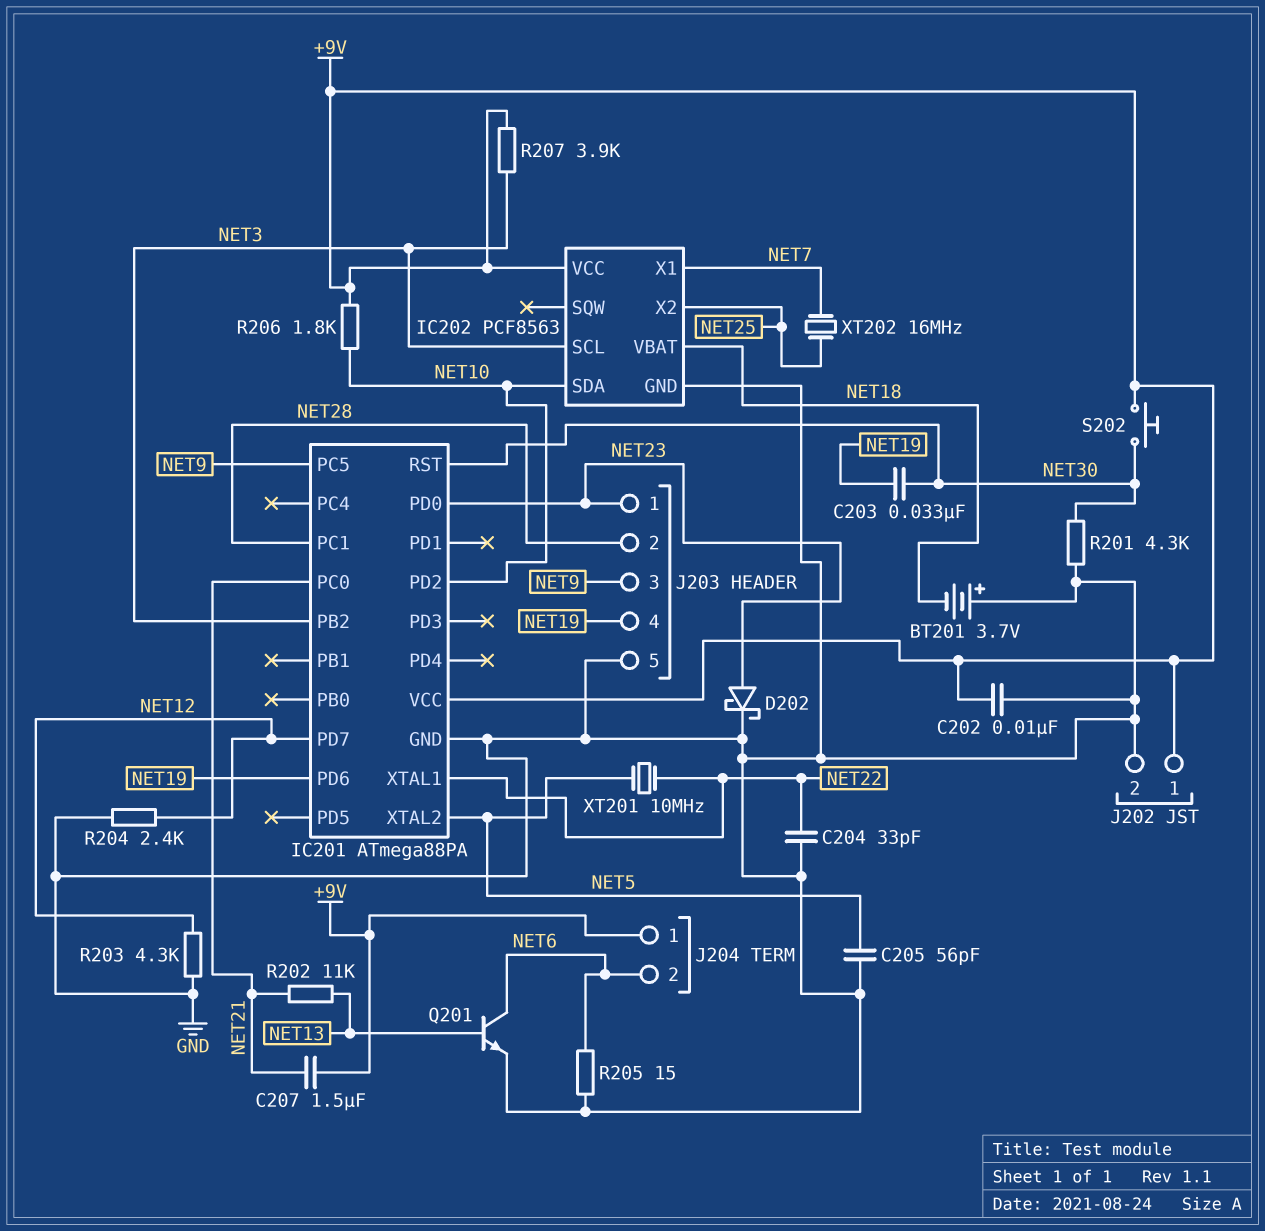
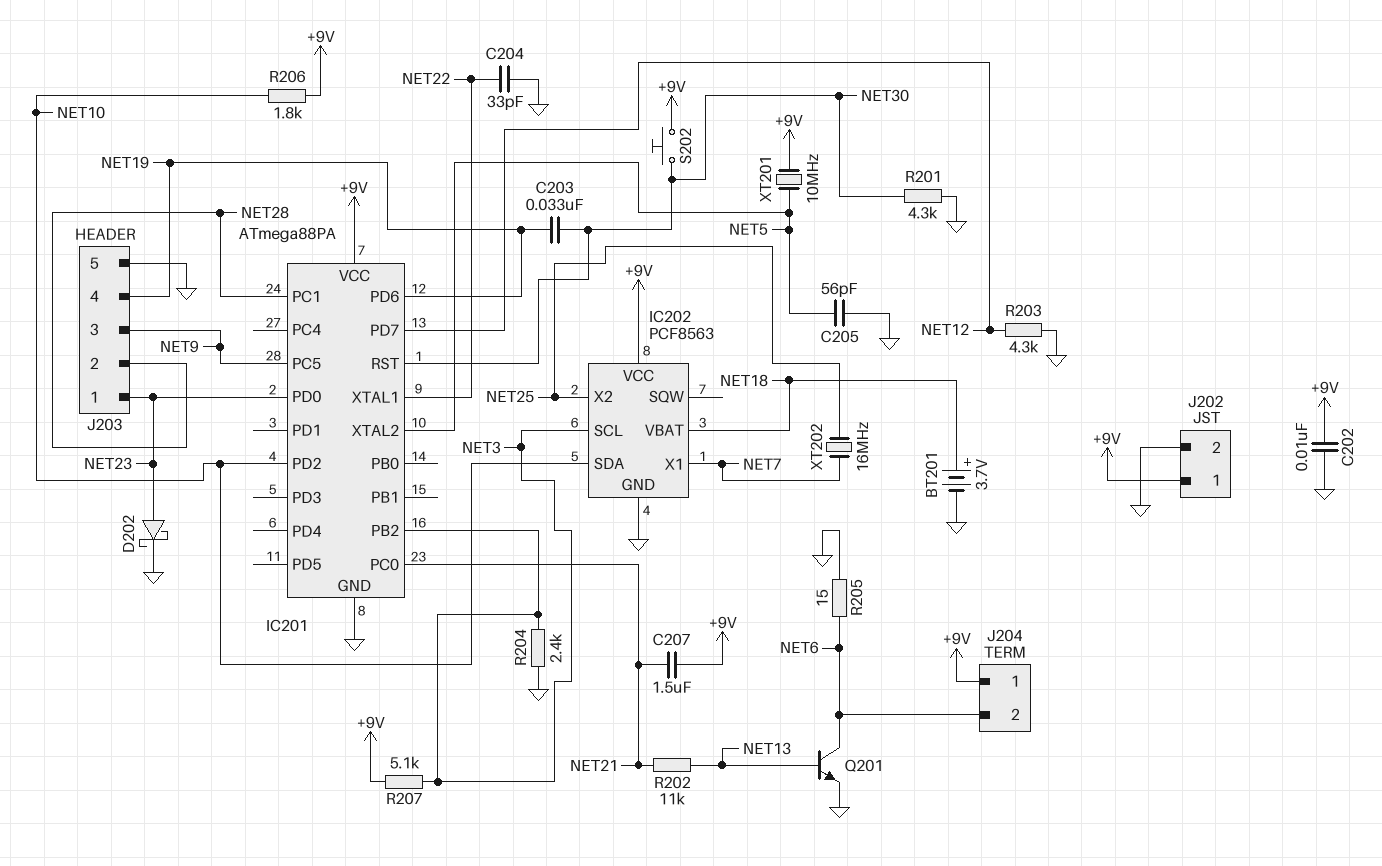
BT201: 3.7V (plus GND, minus NET18) -> 3.7V (plus NET18, minus GND)
R204: 2.4k (GND, NET12) -> 2.4k (GND, NET3)
R207: 3.9k (+9V, NET3) -> 5.1k (+9V, NET3)
XT201: 10MHz (NET5, NET22) -> 10MHz (+9V, NET5)

